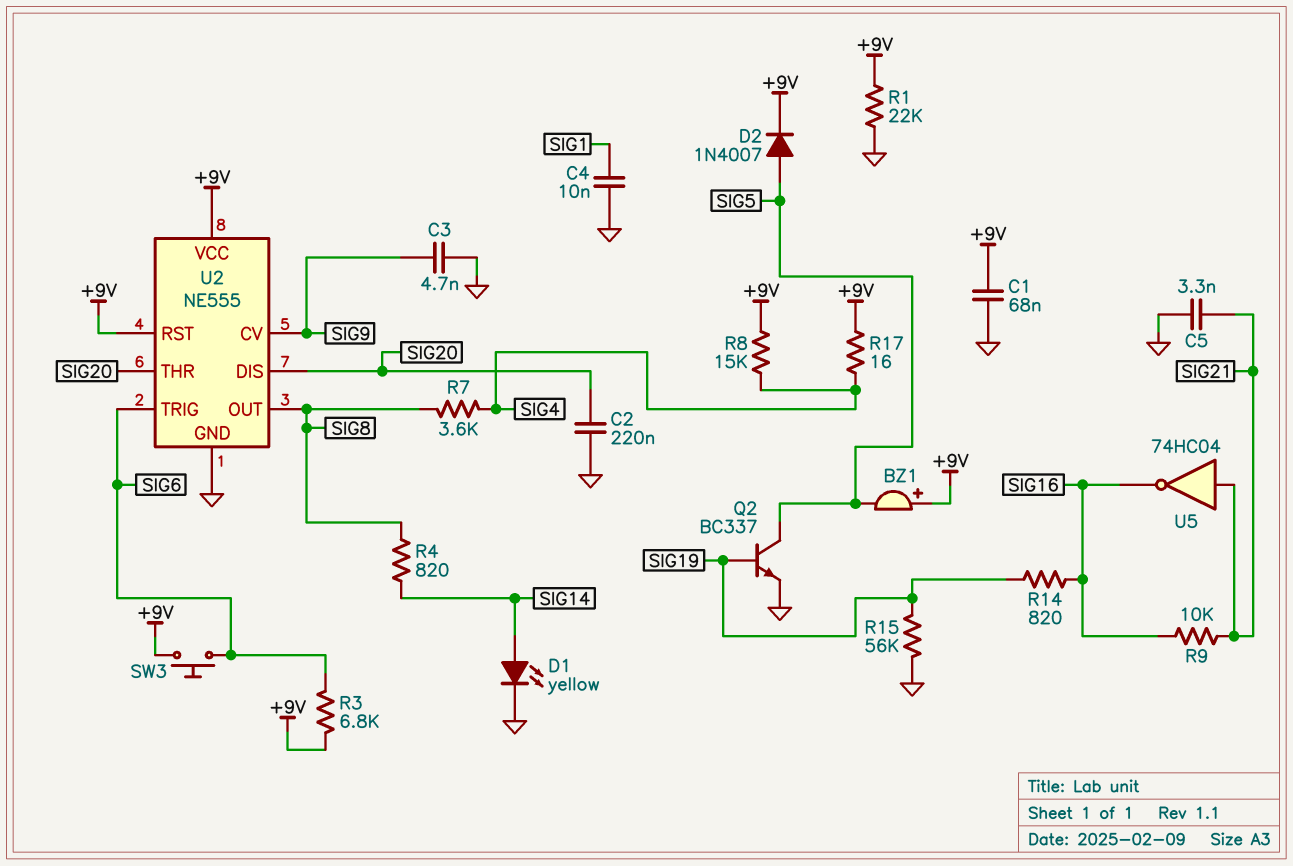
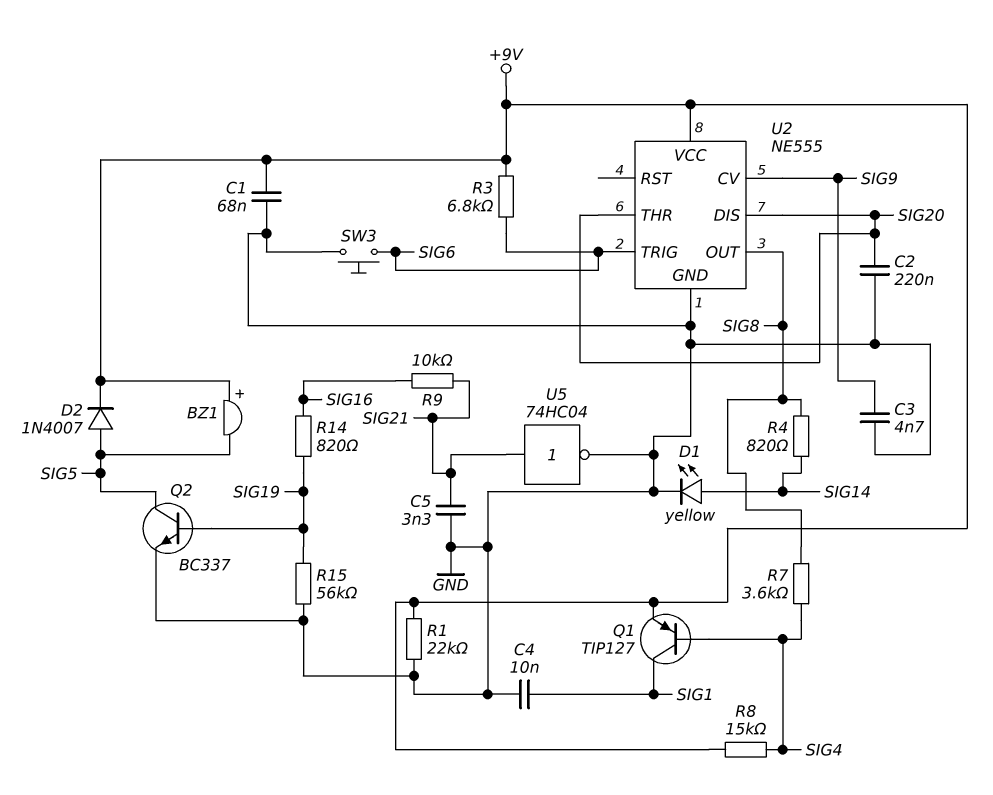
Q1: none -> PNP TIP127 (B SIG4, C SIG1, E +9V)
R17: 16 (+9V, SIG4) -> none
SW3: button (+9V, SIG6) -> button (GND, SIG6)
U2 pin RST: +9V -> none
U5: NOT 74HC04 (in SIG21, out SIG16) -> NOT 74HC04 (in SIG21, out GND)

